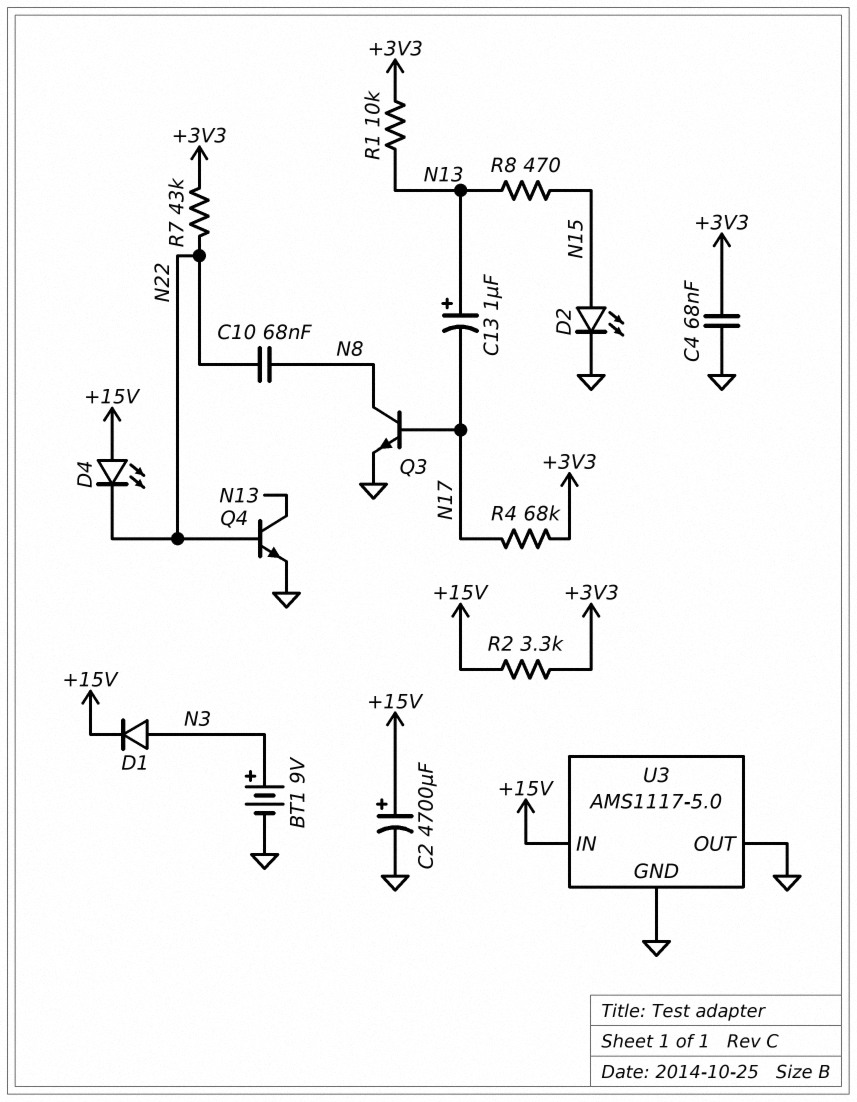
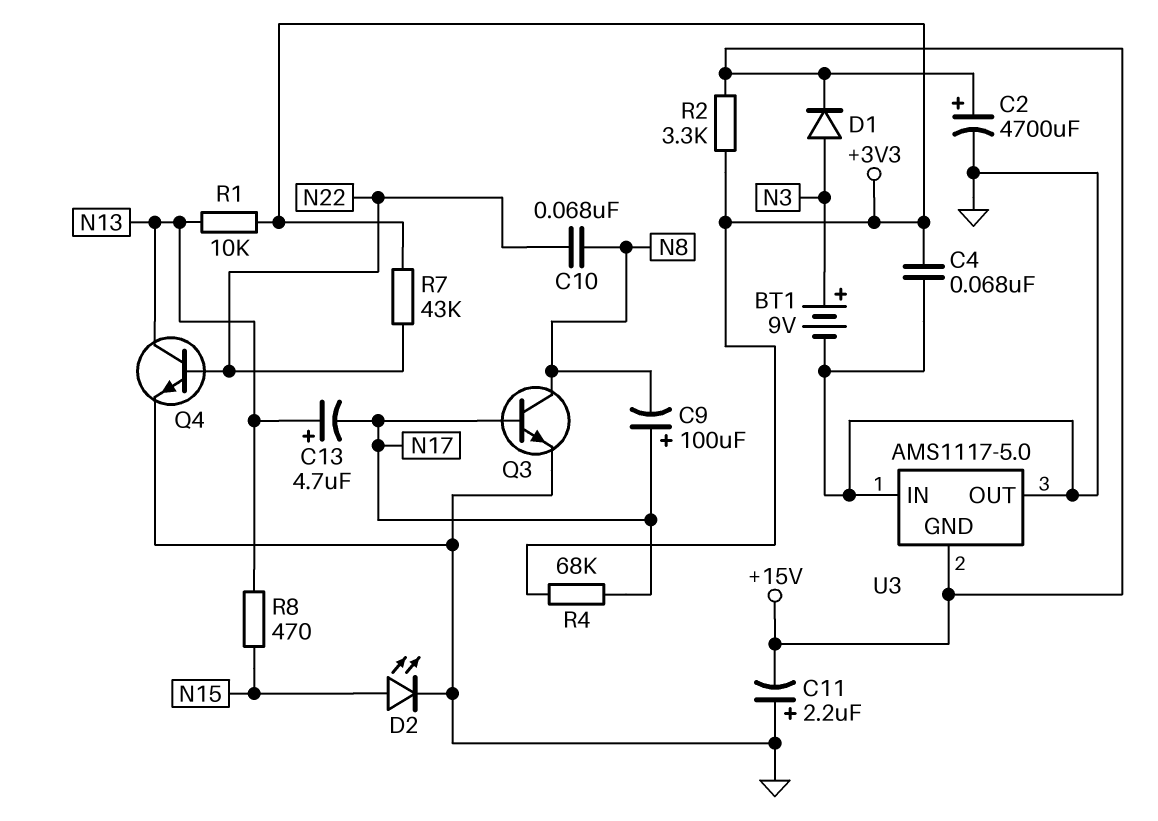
C9: none -> 100uF (plus N17, minus N8)
C11: none -> 2.2uF (plus GND, minus +15V)
C13: 1uF (plus N13, minus N17) -> 4.7uF (plus N13, minus N17)
D4: LED (A +15V, K N22) -> none
U3 pin GND: GND -> +15V
U3 pin IN: +15V -> GND

